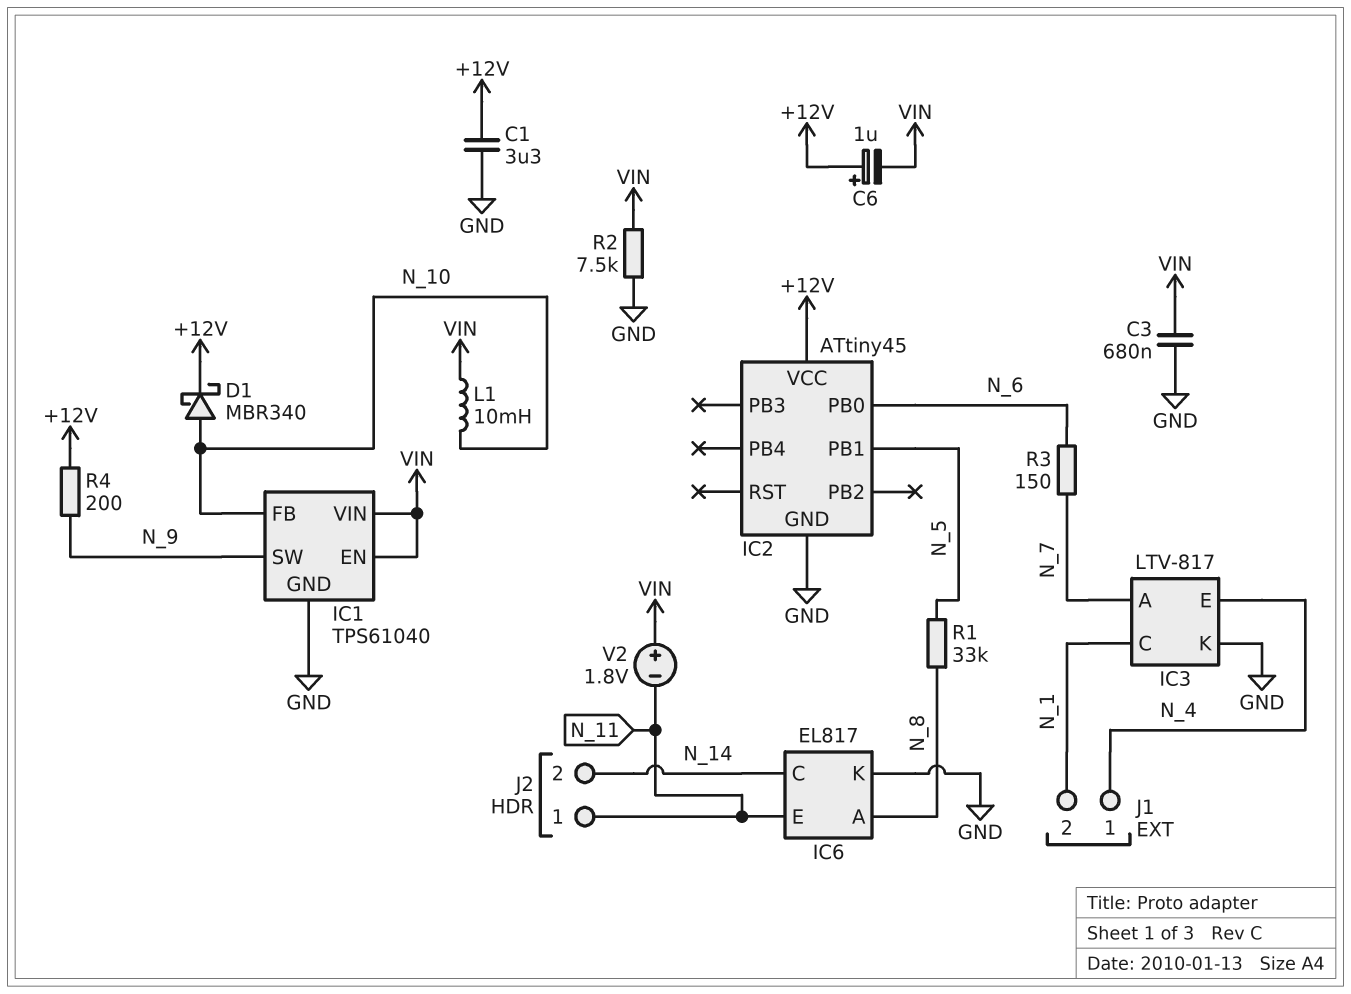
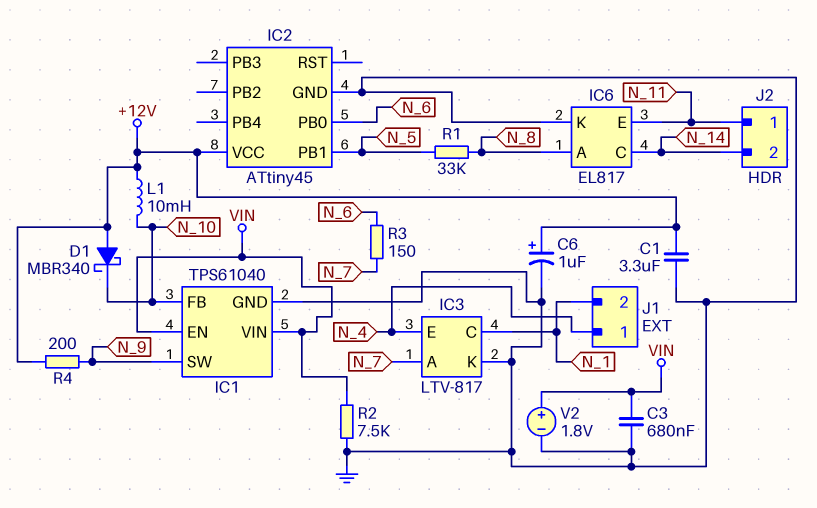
C6: 1uF (plus +12V, minus VIN) -> 1uF (plus +12V, minus GND)
D1: schottky MBR340 (A N_10, K +12V) -> schottky MBR340 (A +12V, K N_10)
L1: 10mH (N_10, VIN) -> 10mH (+12V, N_10)
V2: 1.8V (plus VIN, minus N_11) -> 1.8V (plus VIN, minus GND)

